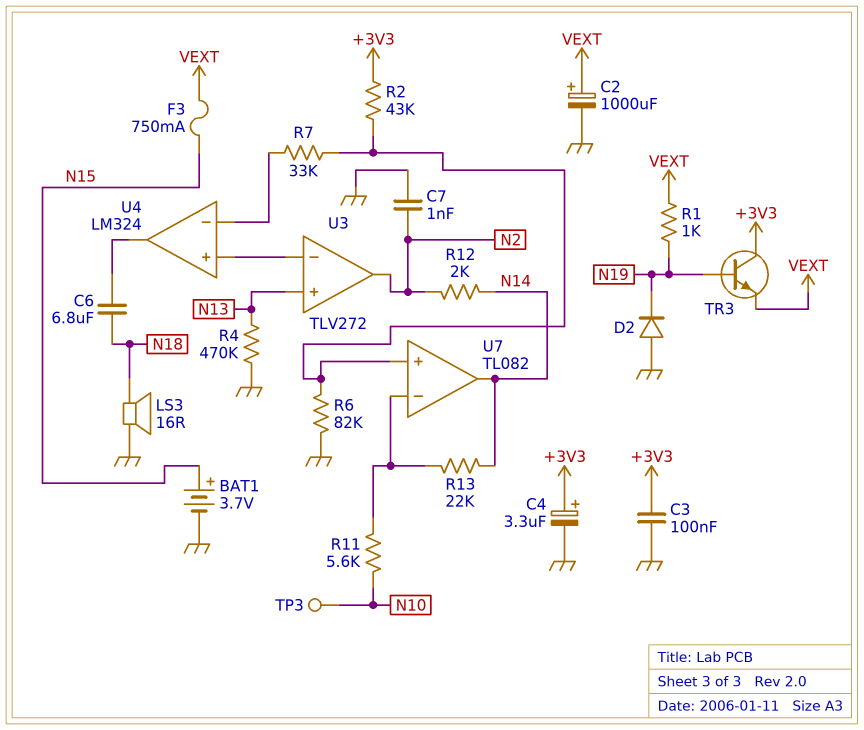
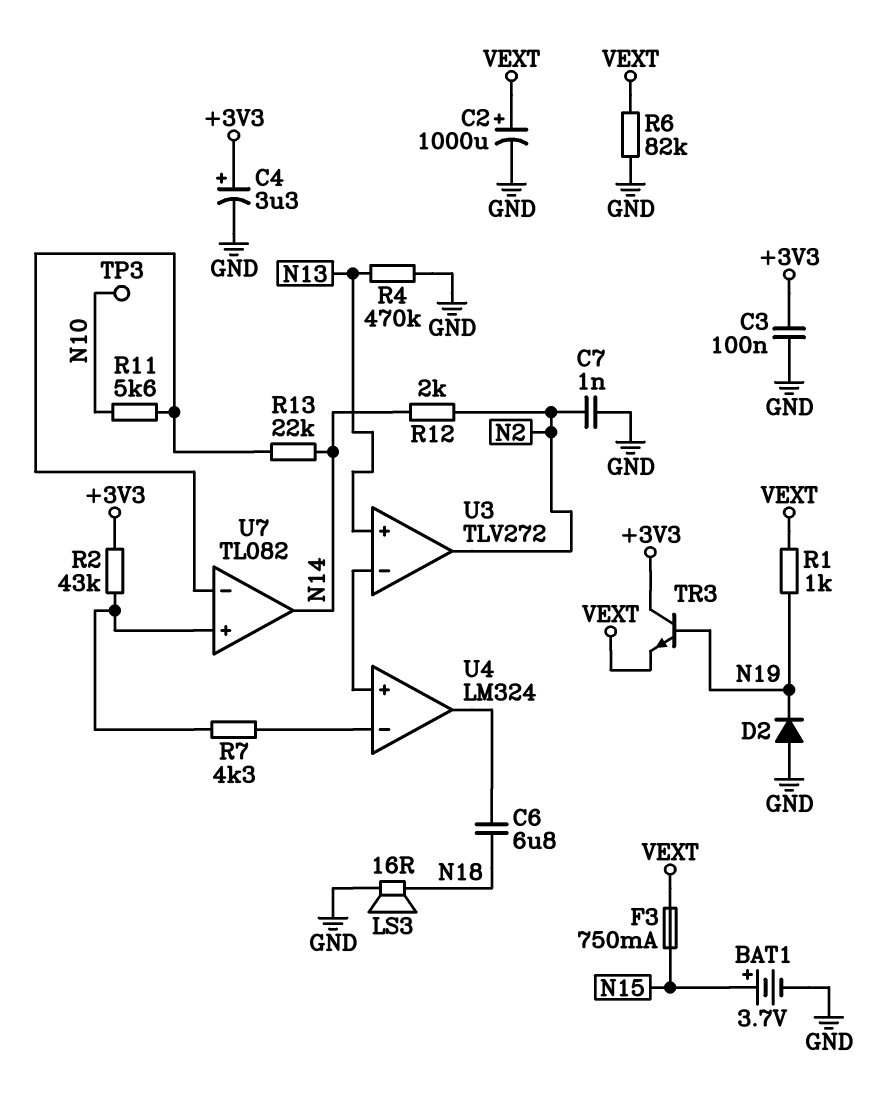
R6: 82k (GND, U7/in+) -> 82k (GND, VEXT)
R7: 33k (U4/in-, U7/in+) -> 4.3k (U4/in-, U7/in+)

